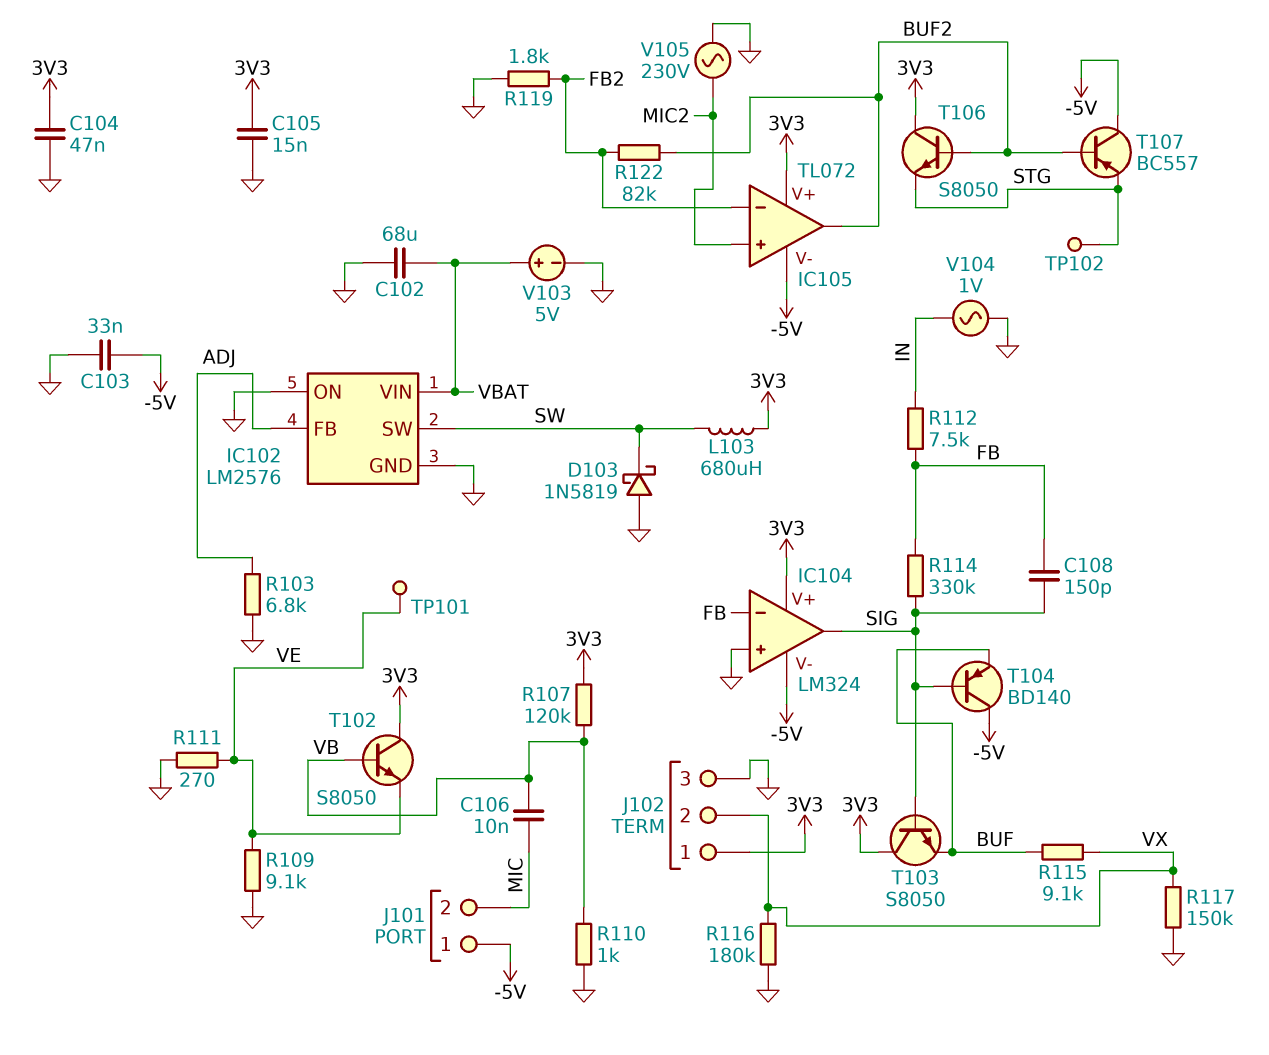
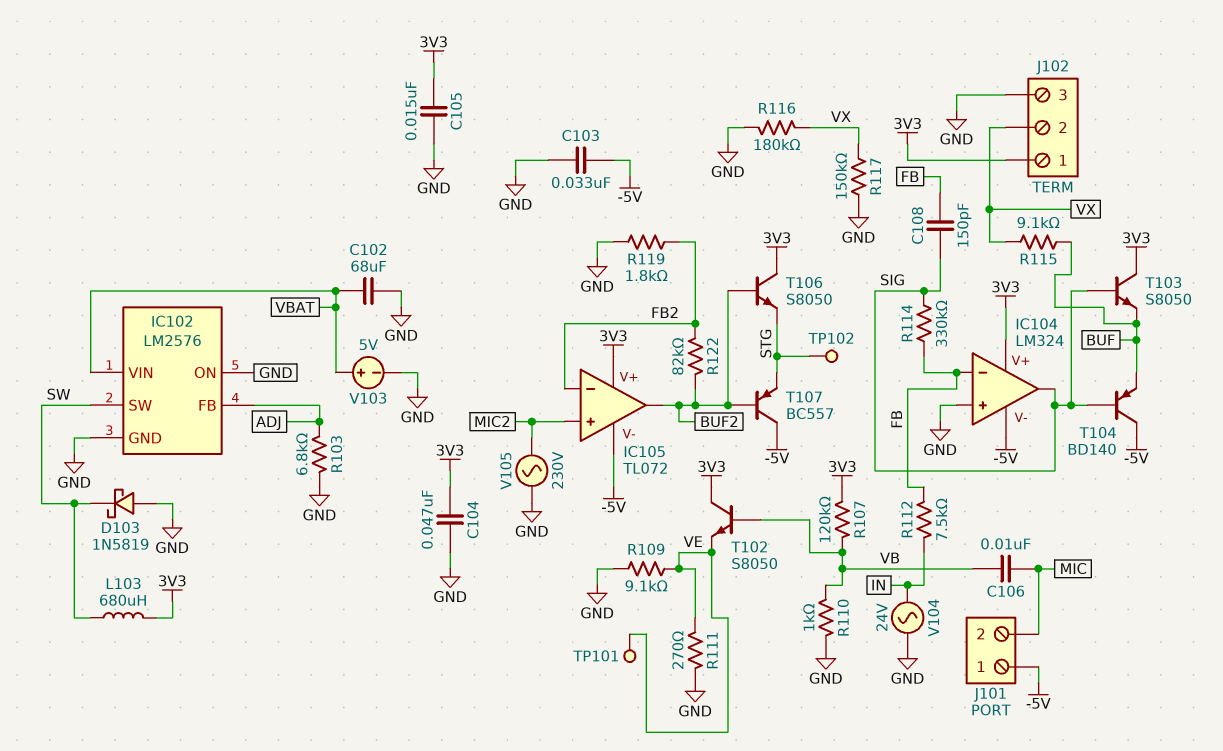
V104: AC 1V (GND, IN) -> AC 24V (GND, IN)

